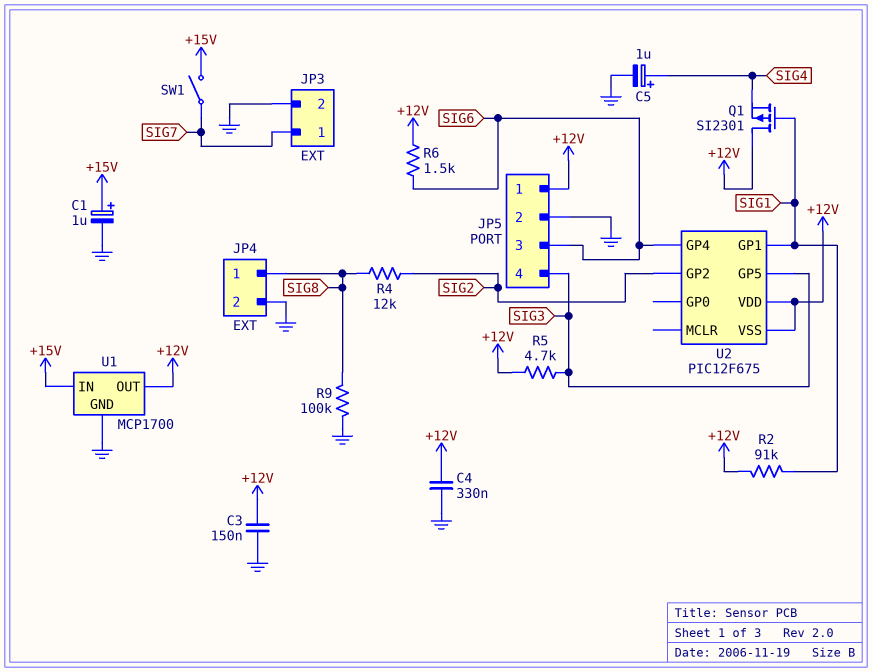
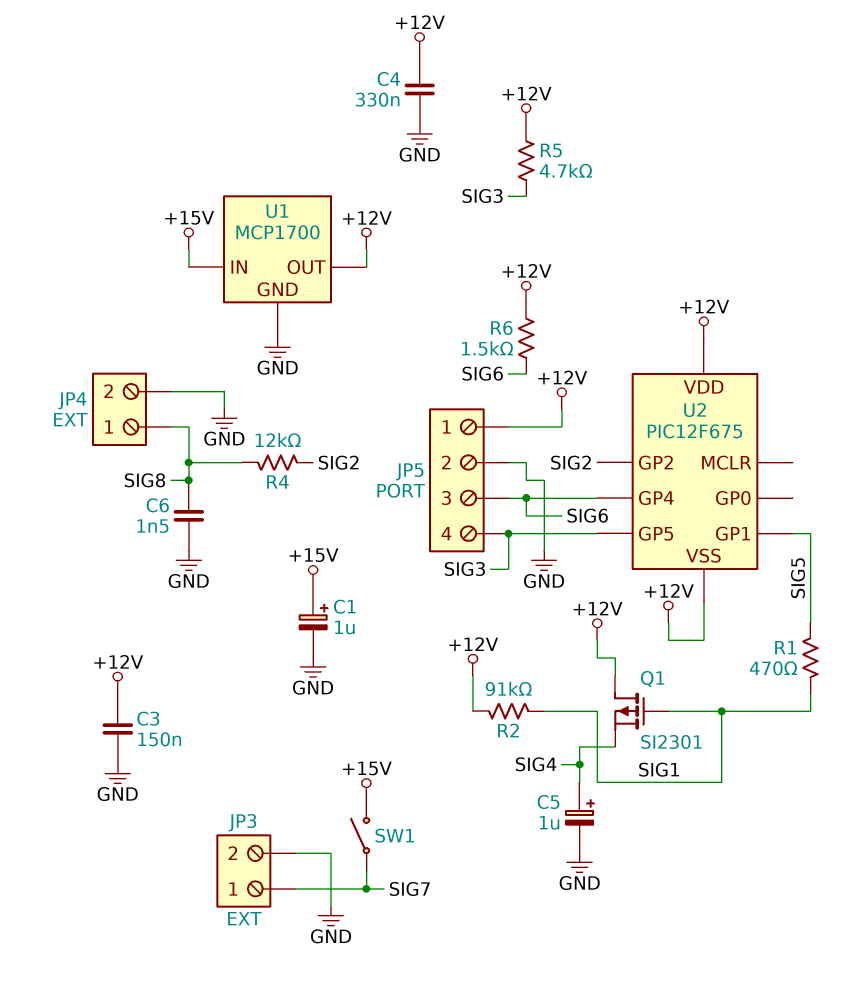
C6: none -> 1.5nF (GND, SIG8)
R1: none -> 470 (SIG1, SIG5)
R9: 100k (GND, SIG8) -> none
U2 pin GP1: SIG1 -> SIG5

